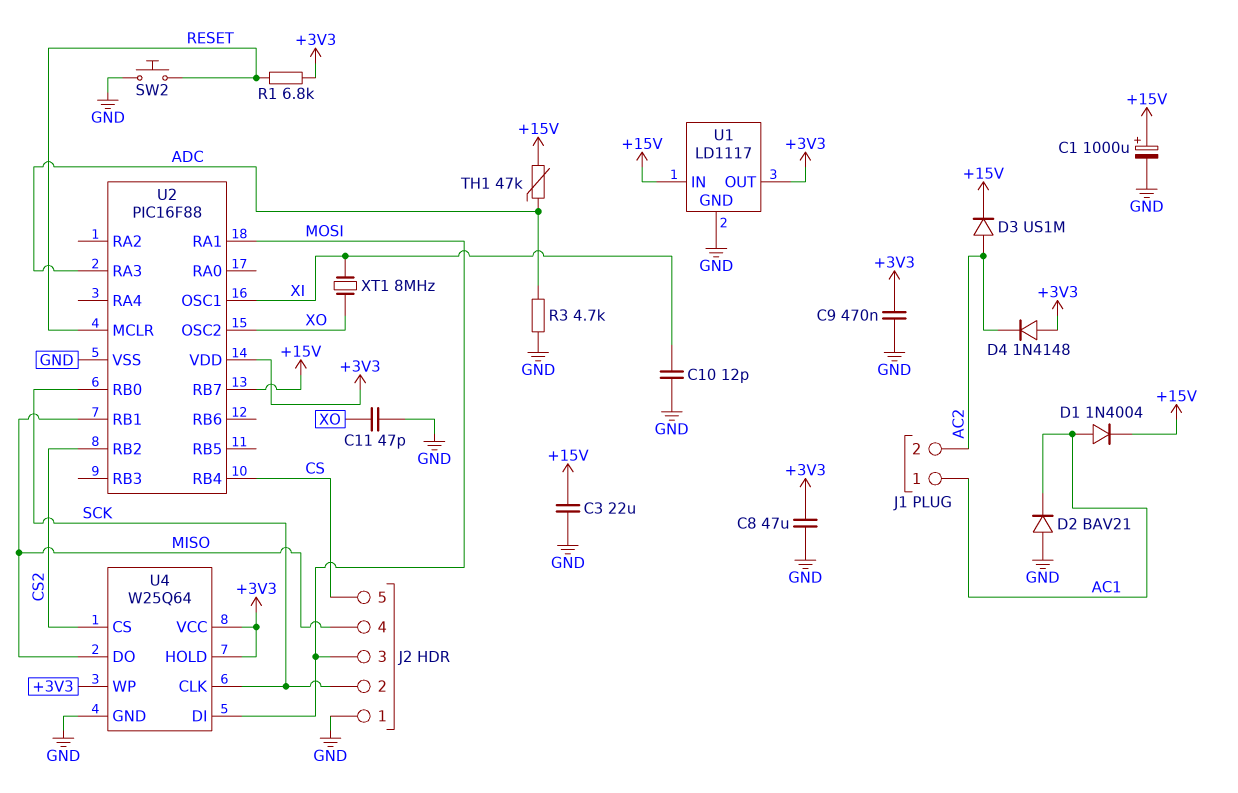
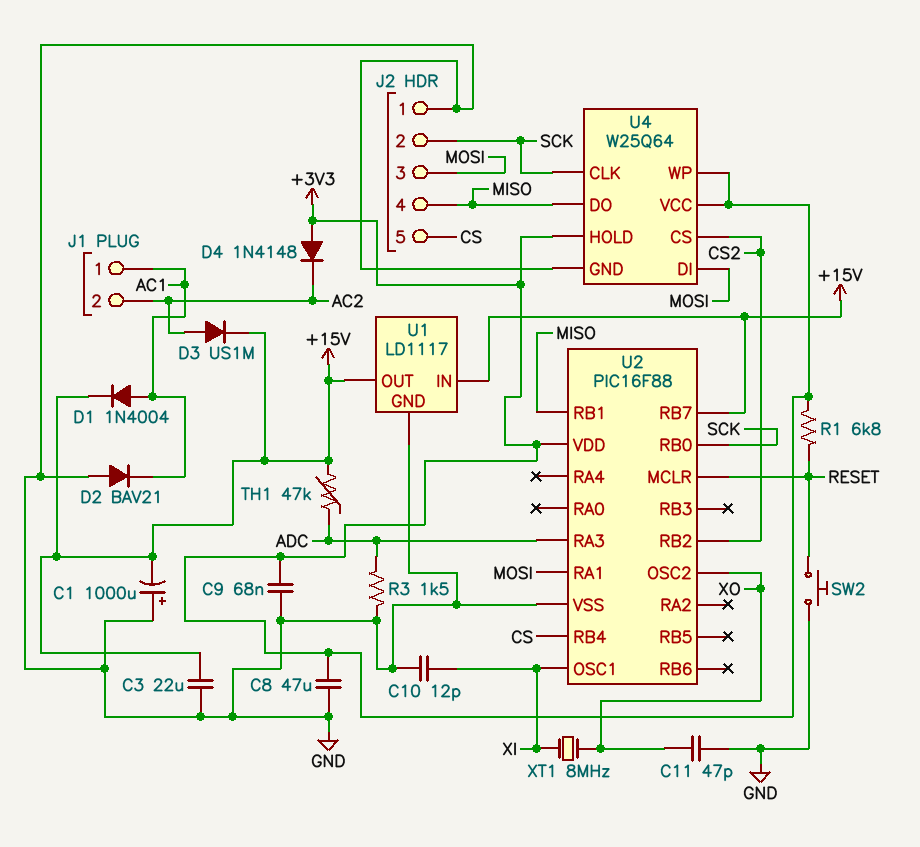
C1: 1000uF (plus +15V, minus GND) -> 1000uF (plus GND, minus +15V)
C9: 470nF (+3V3, GND) -> 68nF (+3V3, GND)
R3: 4.7k (ADC, GND) -> 1.5k (ADC, GND)
U1 pin OUT: +3V3 -> +15V

